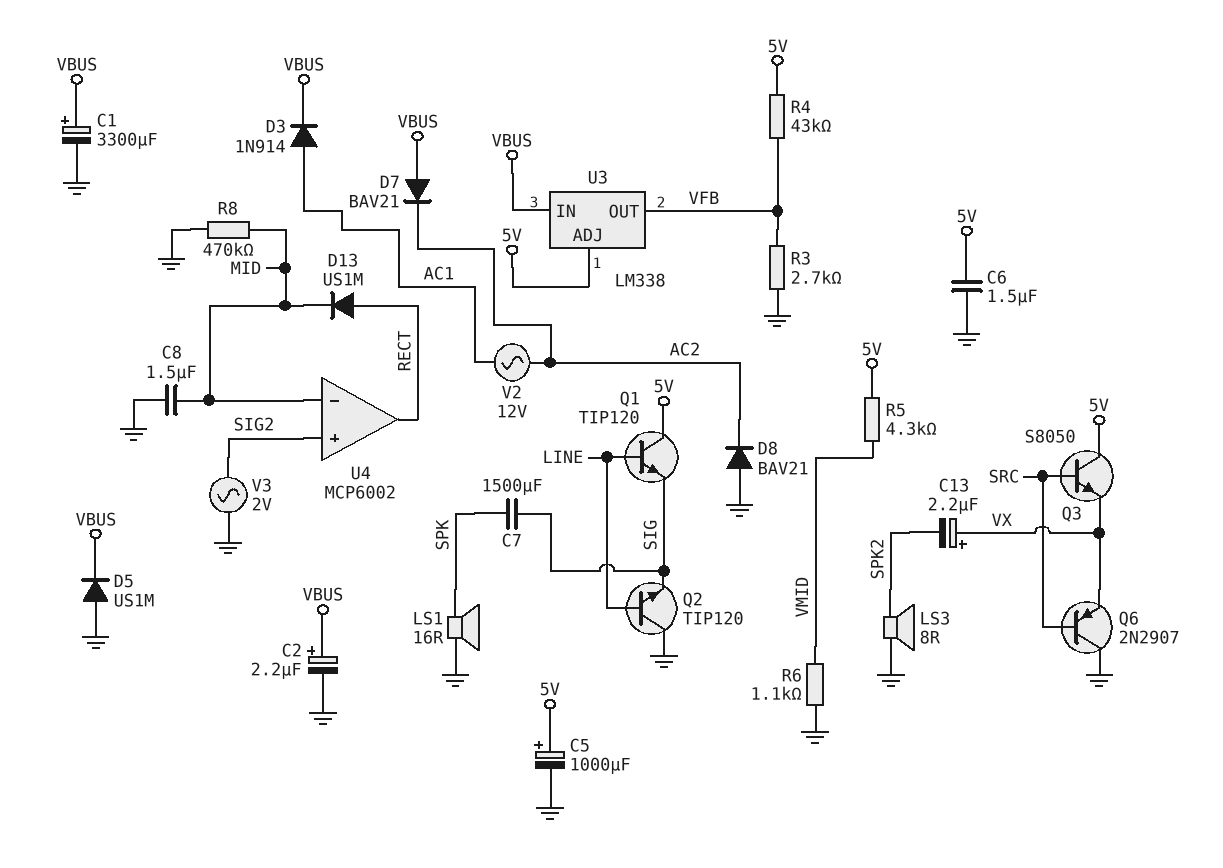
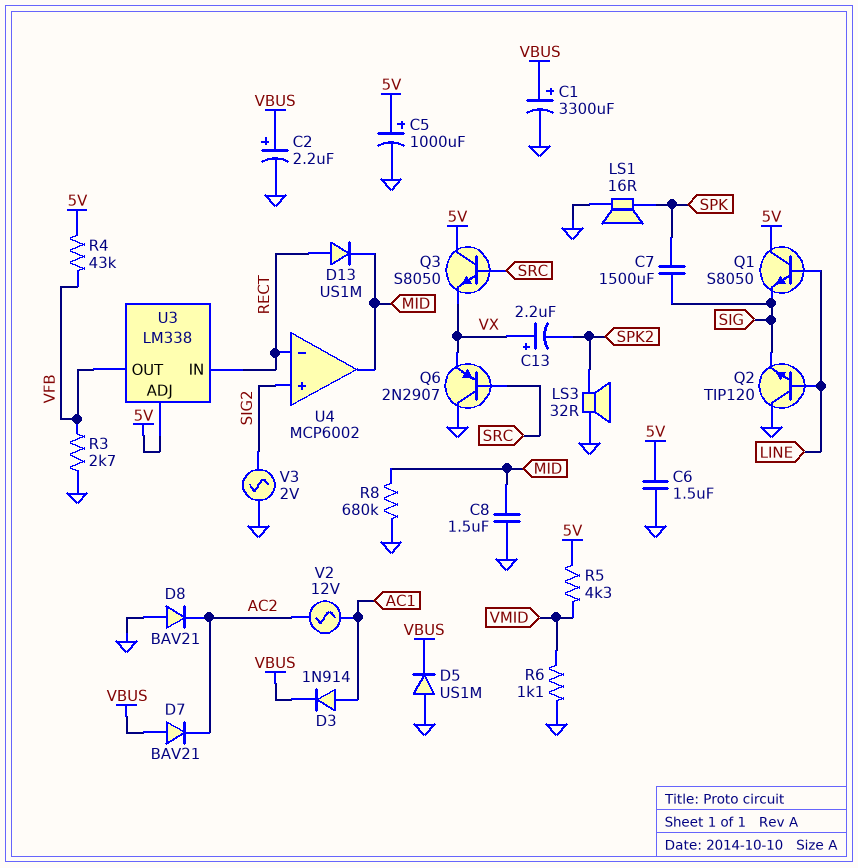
LS3: speaker 8R (GND, SPK2) -> speaker 32R (GND, SPK2)
Q1: NPN TIP120 (B LINE, C 5V, E SIG) -> NPN S8050 (B LINE, C 5V, E SIG)
R8: 470k (GND, MID) -> 680k (GND, MID)
U3 pin IN: VBUS -> RECT
U4 pin in-: MID -> RECT
U4 pin out: RECT -> MID

